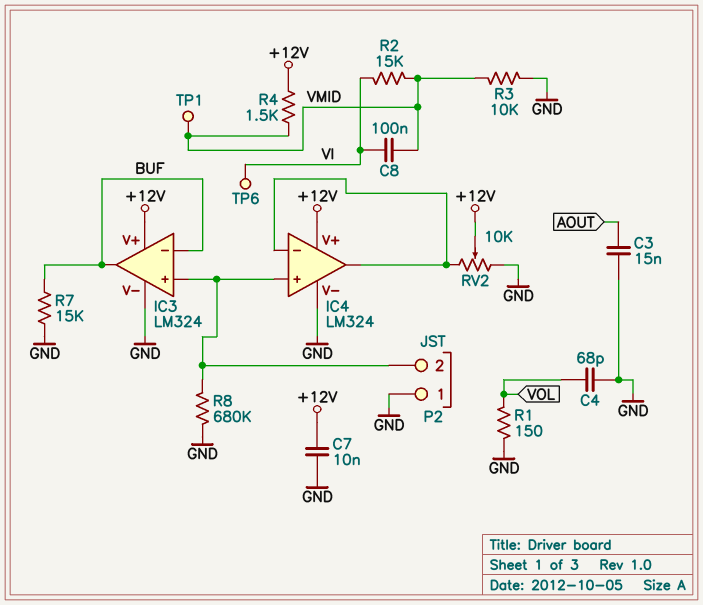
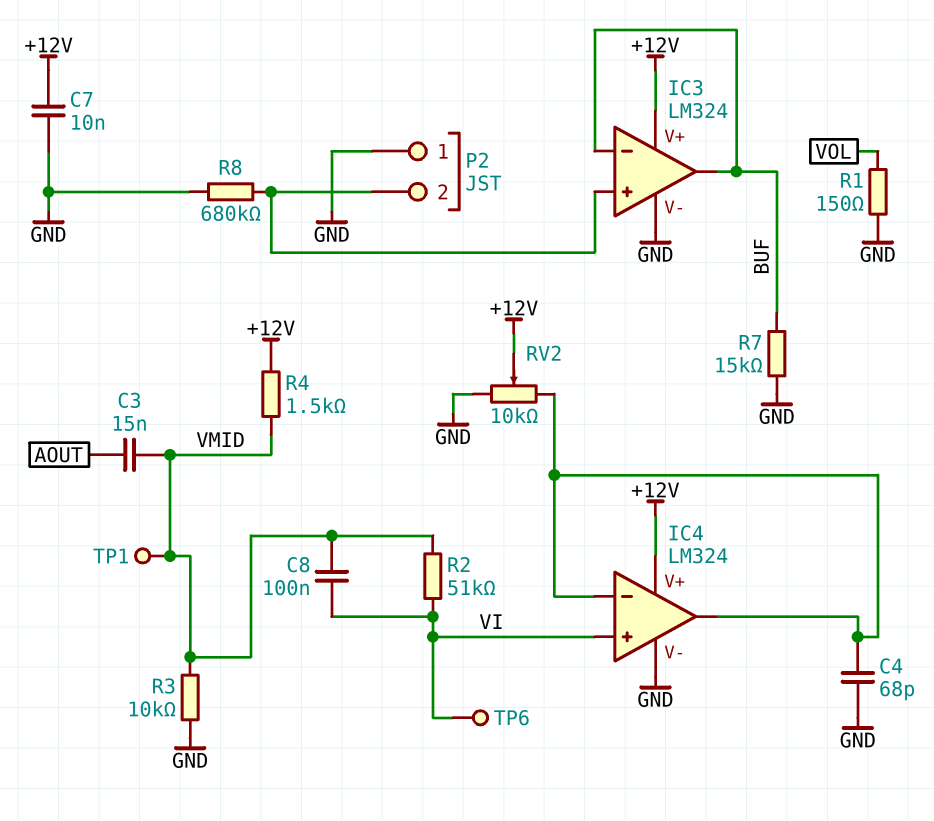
C3: 15nF (AOUT, GND) -> 15nF (AOUT, VMID)
C4: 68pF (GND, VOL) -> 68pF (GND, IC4/in-)
IC4 pin in+: IC3/in+ -> VI
R2: 15k (VI, VMID) -> 51k (VI, VMID)

